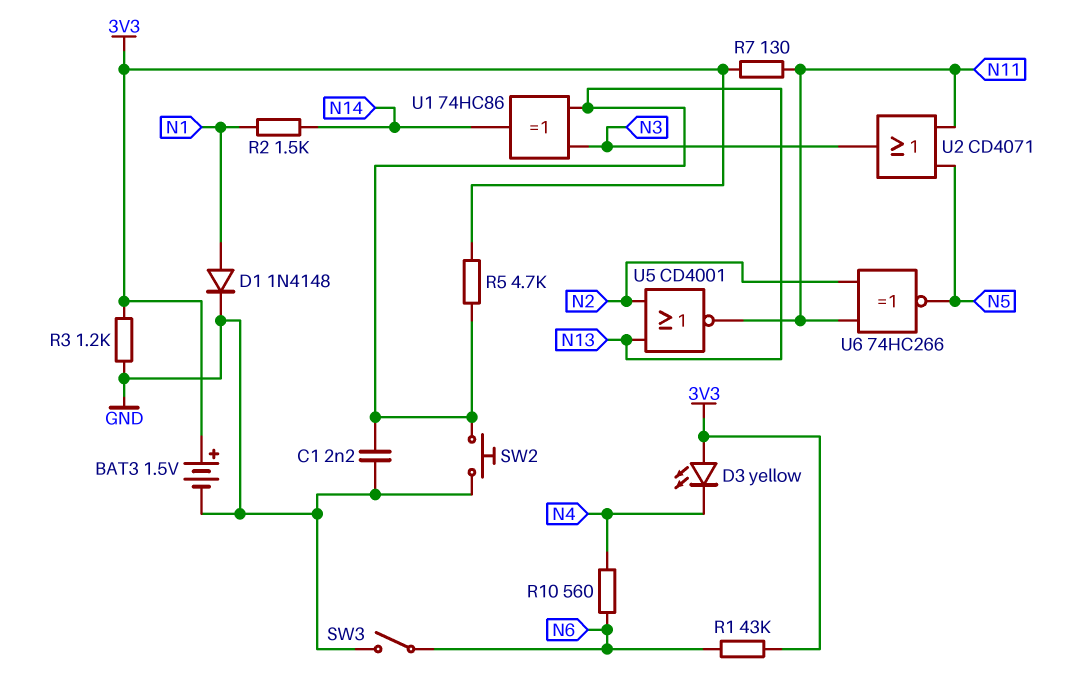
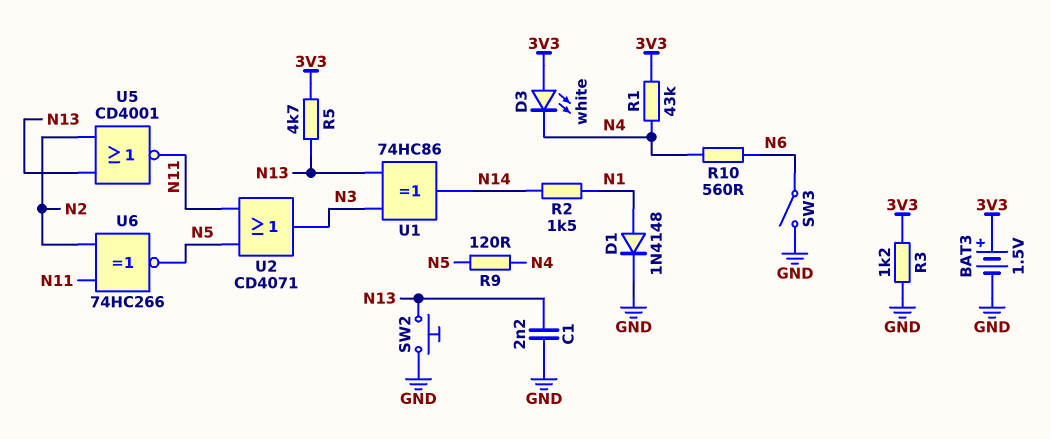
D3: LED yellow (A 3V3, K N4) -> LED white (A 3V3, K N4)
R1: 43k (3V3, N6) -> 43k (3V3, N4)
R7: 130 (3V3, N11) -> none
R9: none -> 120 (N4, N5)

